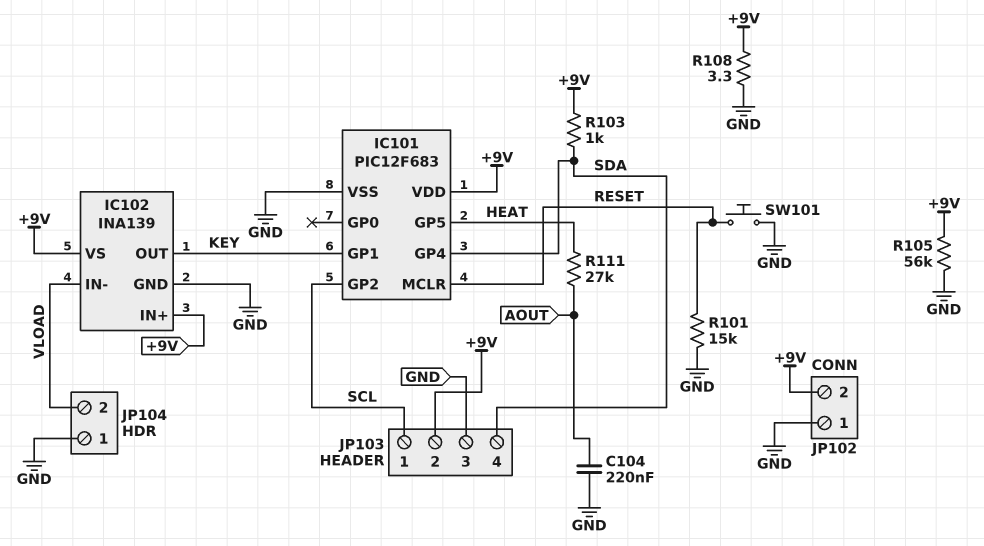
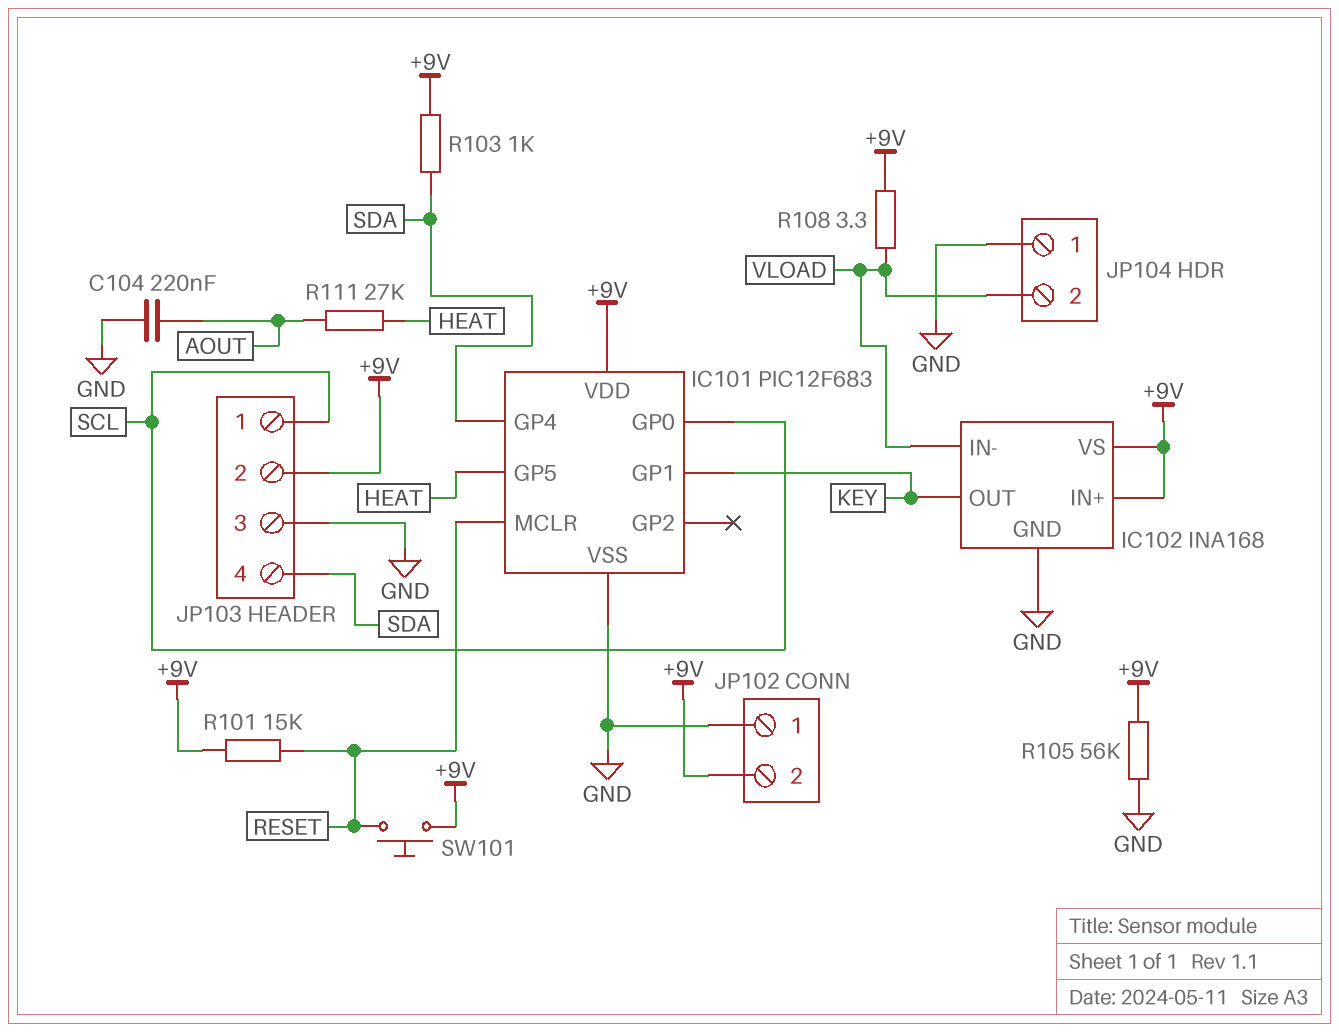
IC101 pin GP0: none -> SCL
IC101 pin GP2: SCL -> none
IC102: INA139 -> INA168
R101: 15k (GND, RESET) -> 15k (+9V, RESET)
R108: 3.3 (+9V, GND) -> 3.3 (+9V, VLOAD)
SW101: button (GND, RESET) -> button (+9V, RESET)

